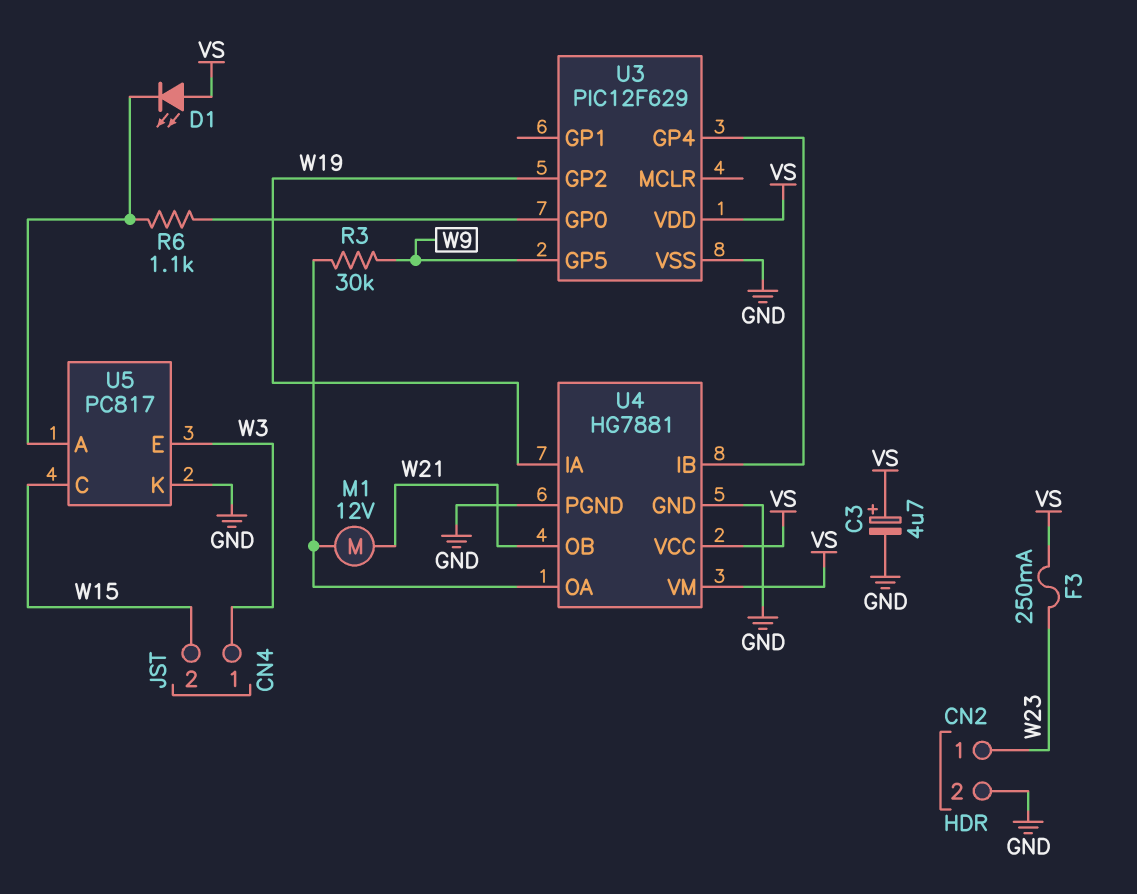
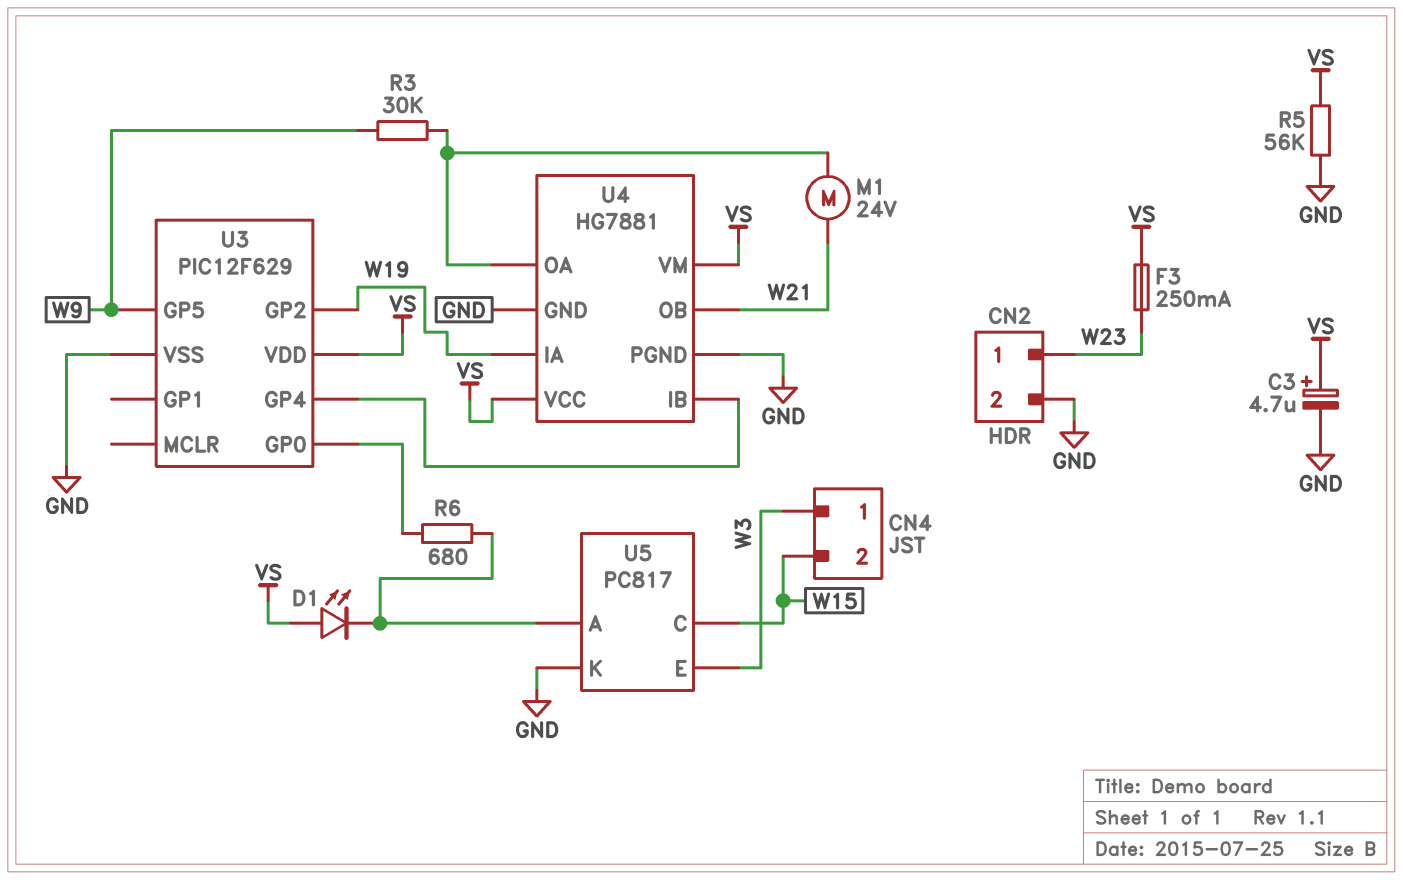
M1: motor 12V (U4/OA, W21) -> motor 24V (U4/OA, W21)
R5: none -> 56k (GND, VS)
R6: 1.1k (U3/GP0, U5/A) -> 680 (U3/GP0, U5/A)

